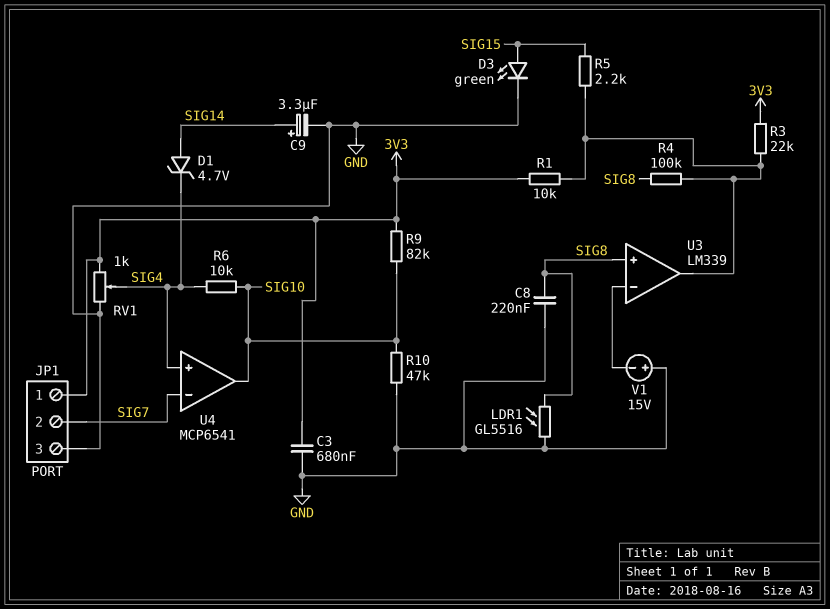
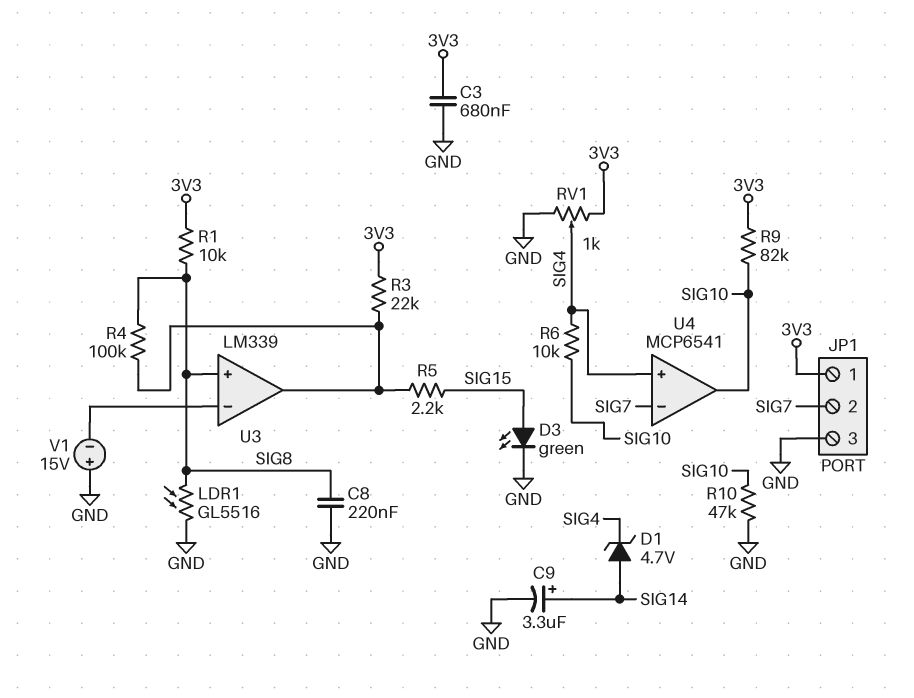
R1: 10k (3V3, U3/out) -> 10k (3V3, SIG8)

